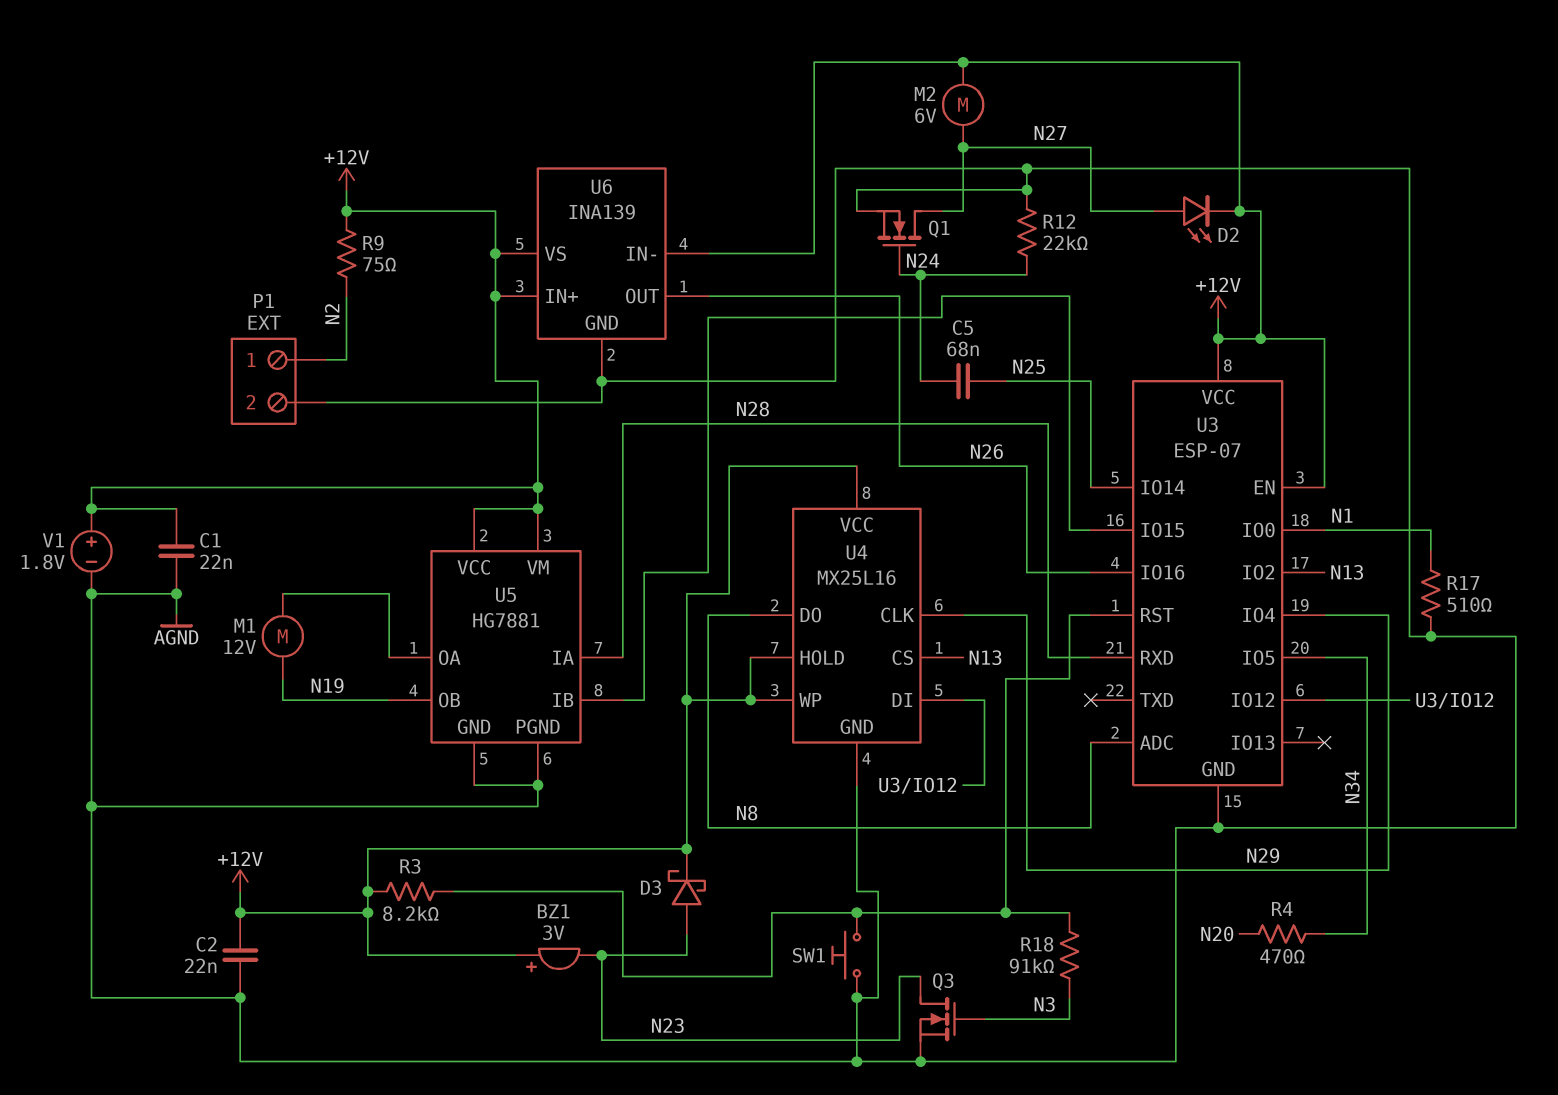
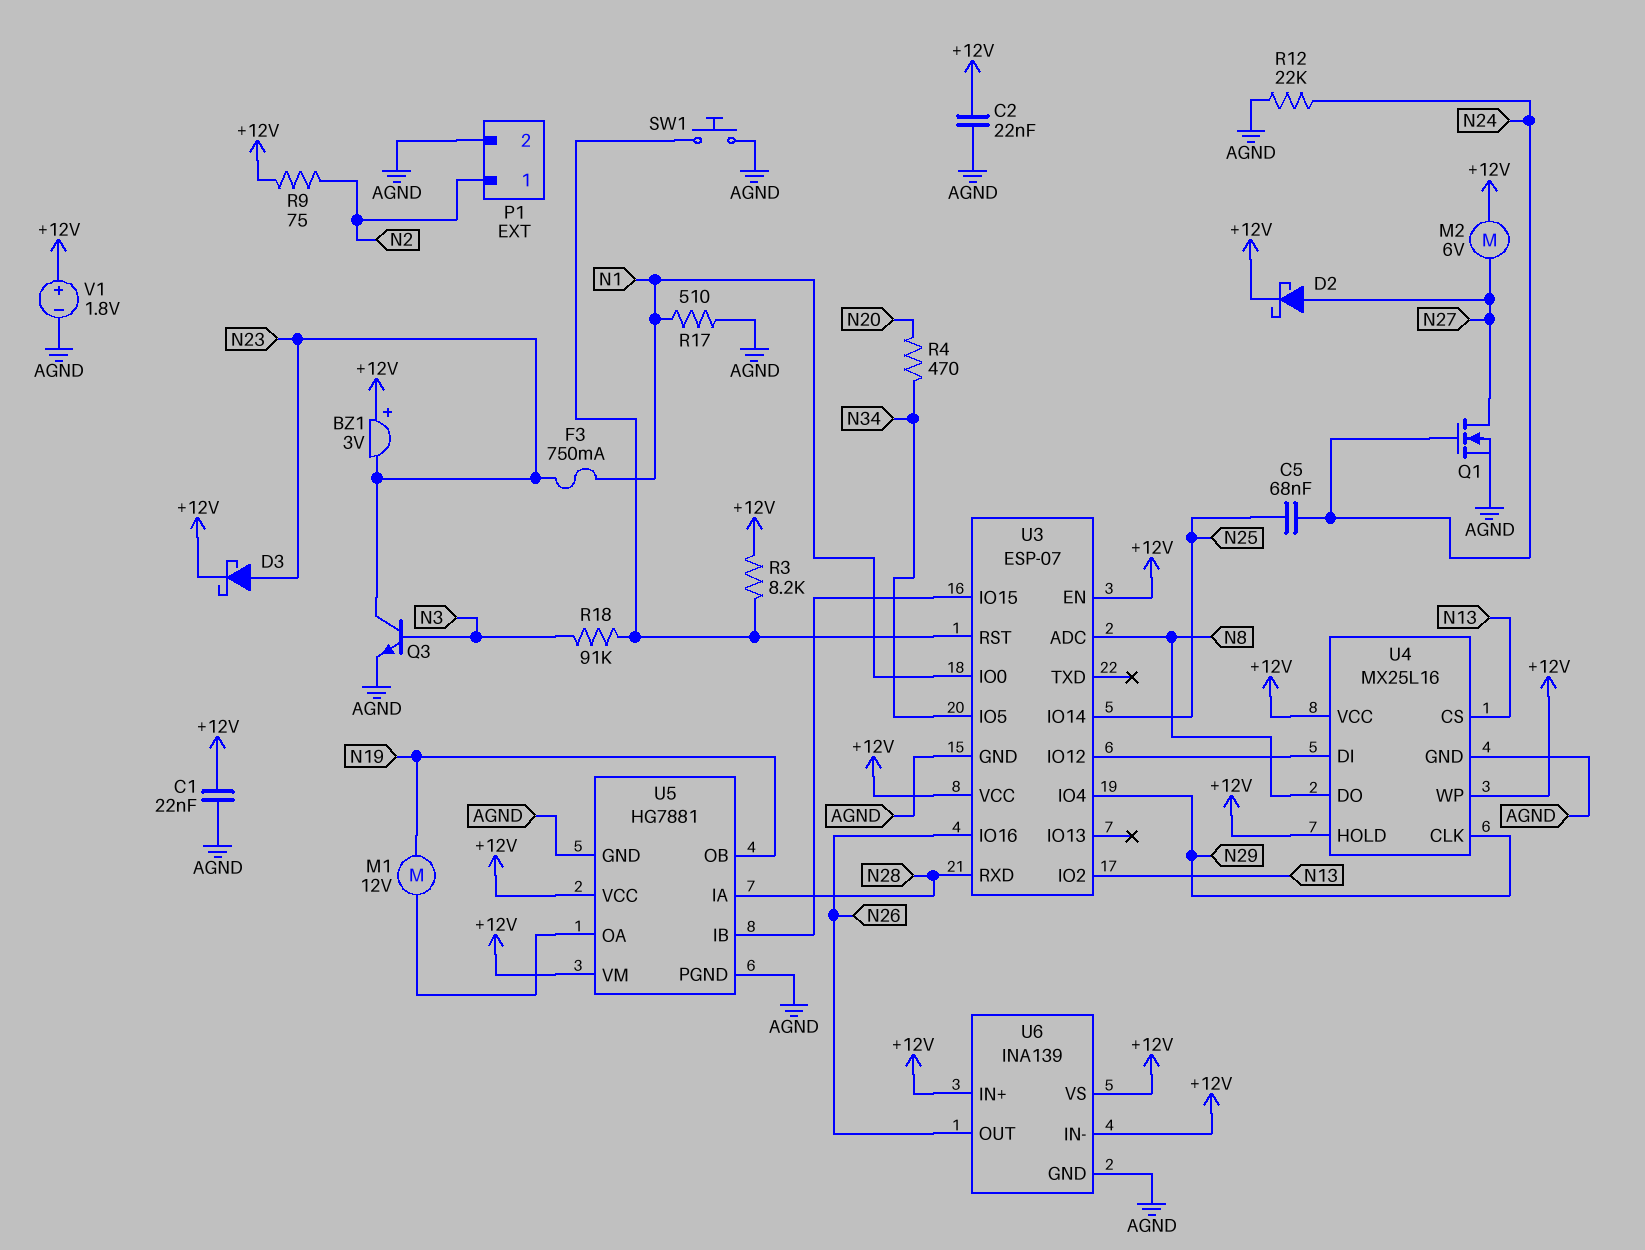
D2: LED (A N27, K +12V) -> schottky (A N27, K +12V)
F3: none -> 750mA (N1, N23)
Q3: NMOS (G N3, D N23, S AGND) -> NPN (B N3, C N23, E AGND)

